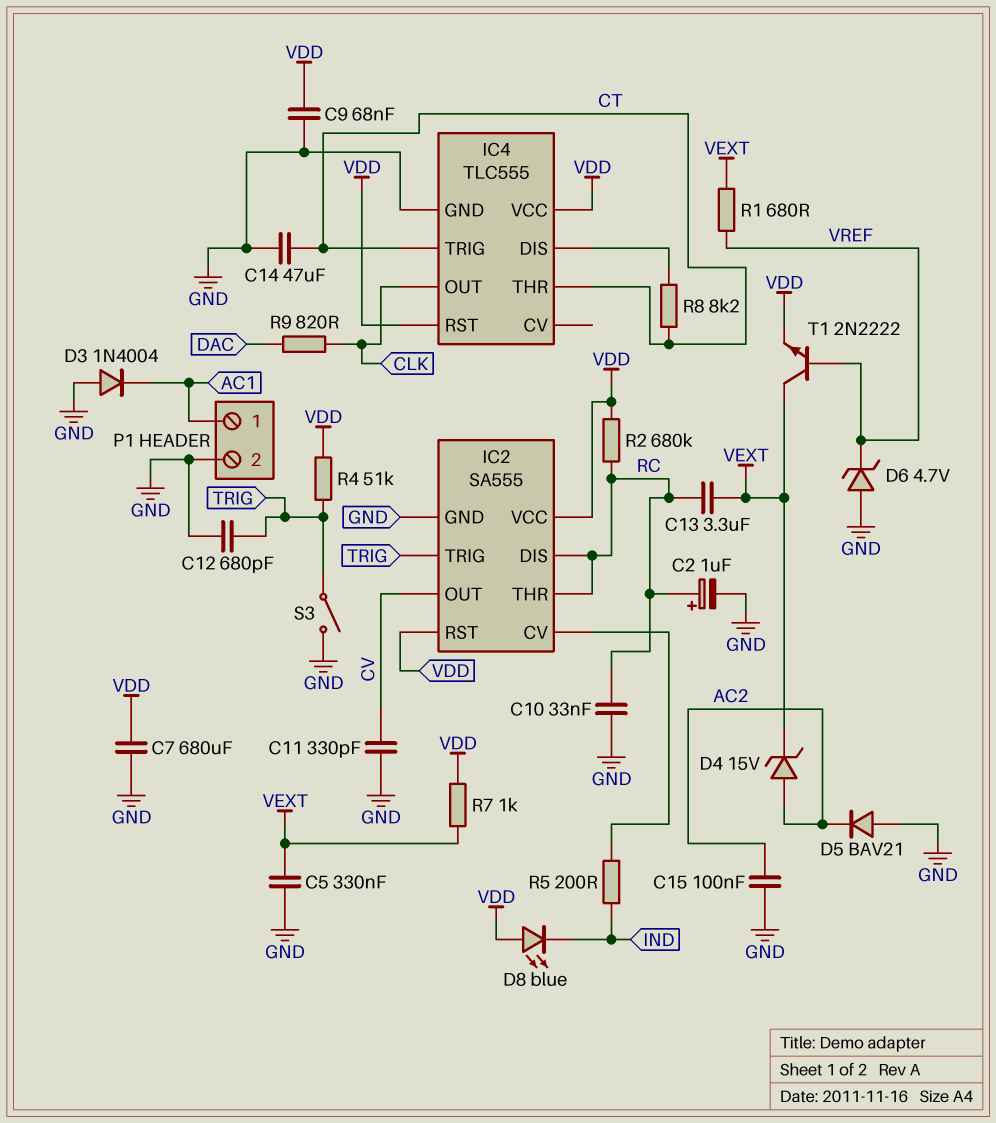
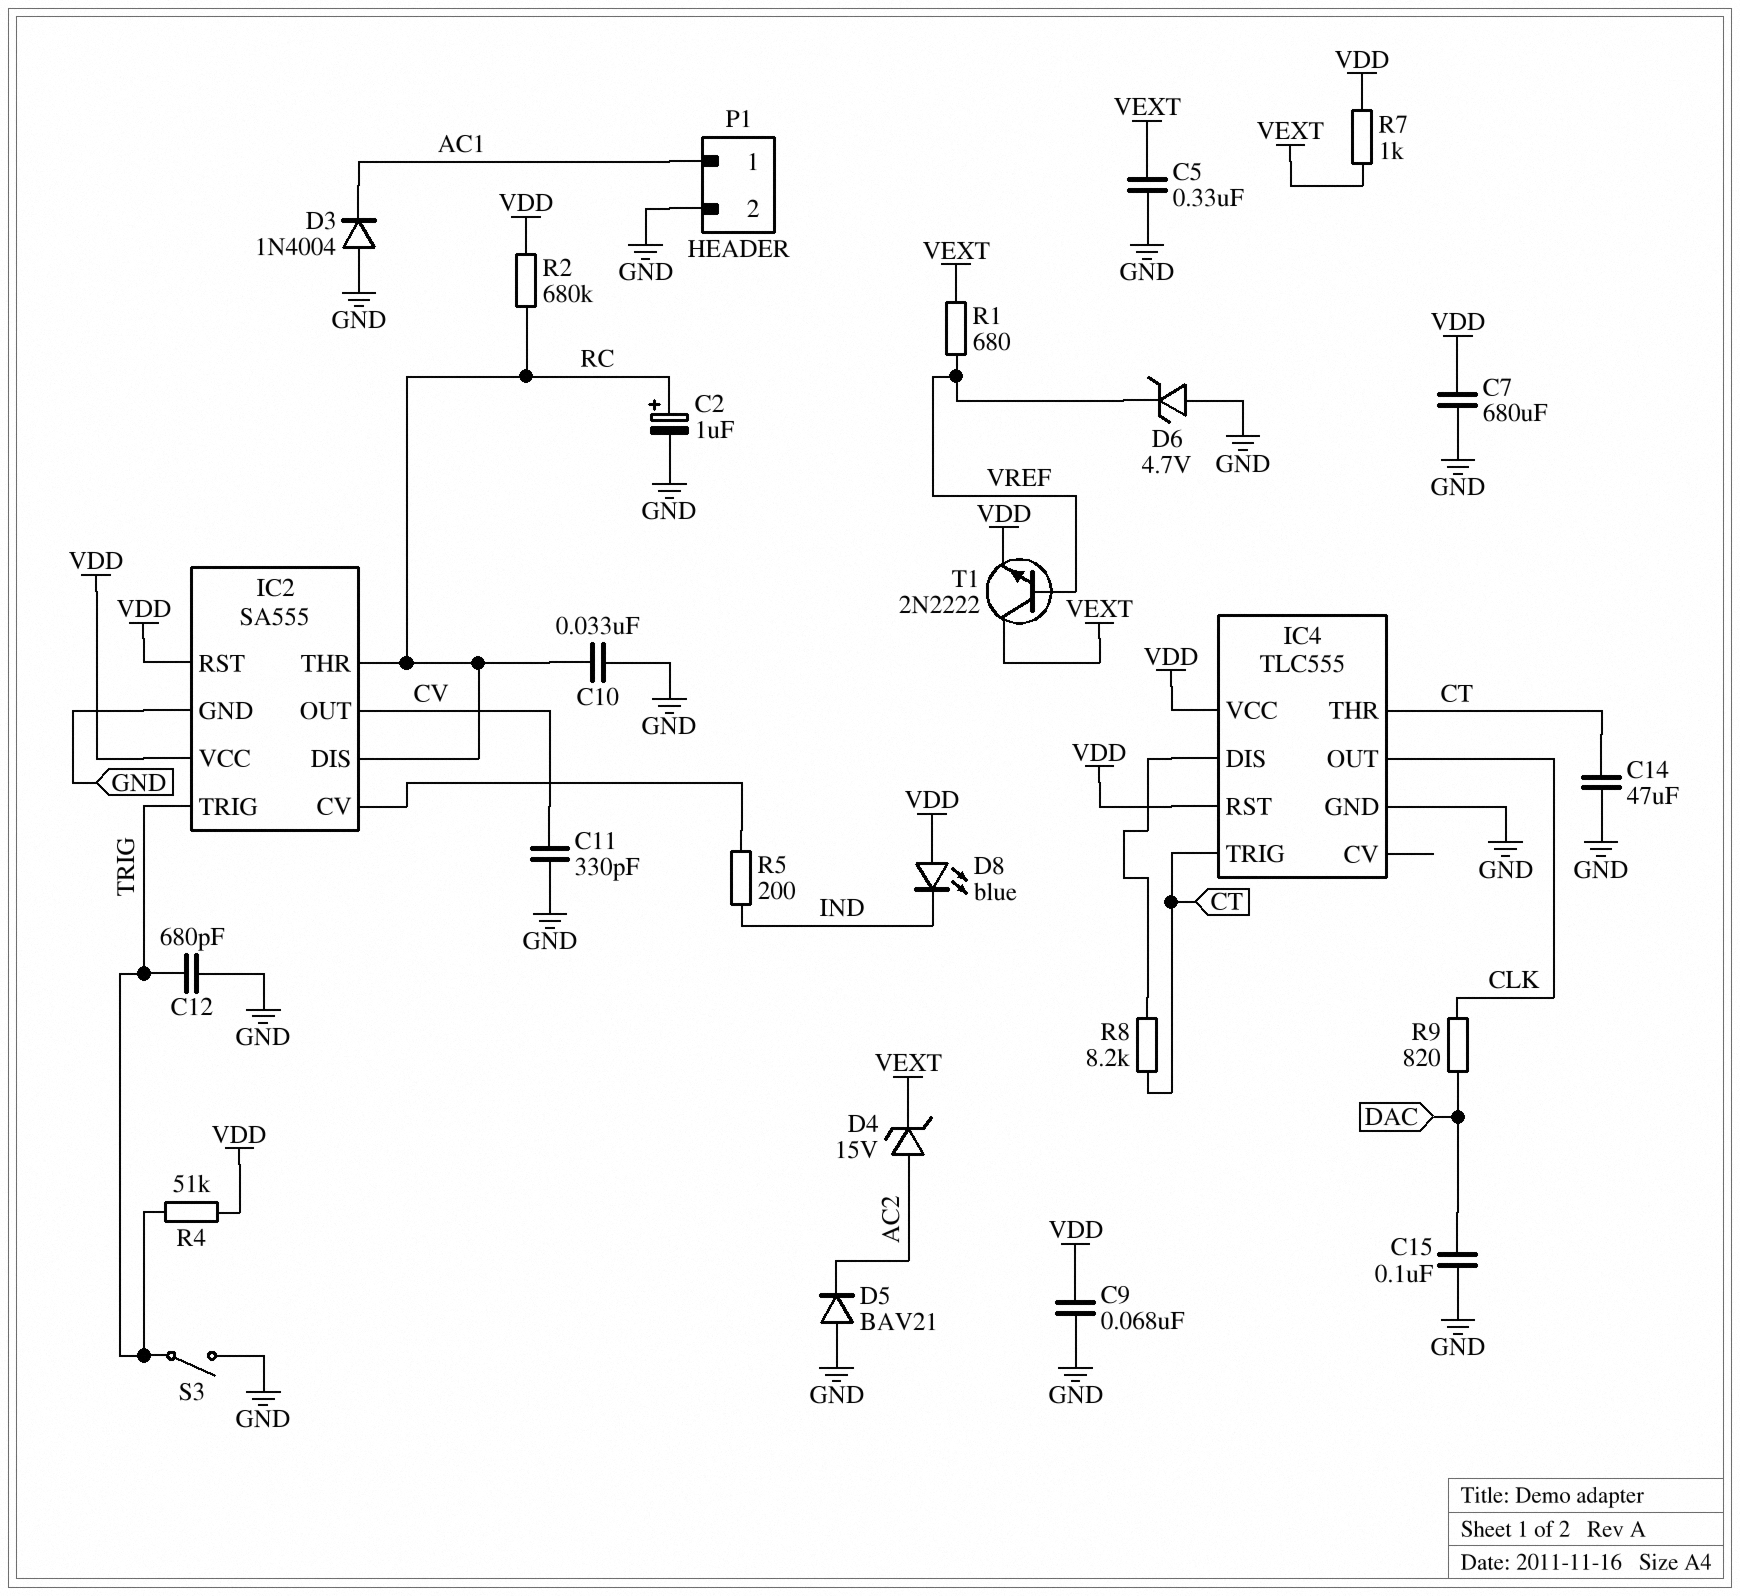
C13: 3.3uF (RC, VEXT) -> none
C15: 100nF (AC2, GND) -> 100nF (DAC, GND)

